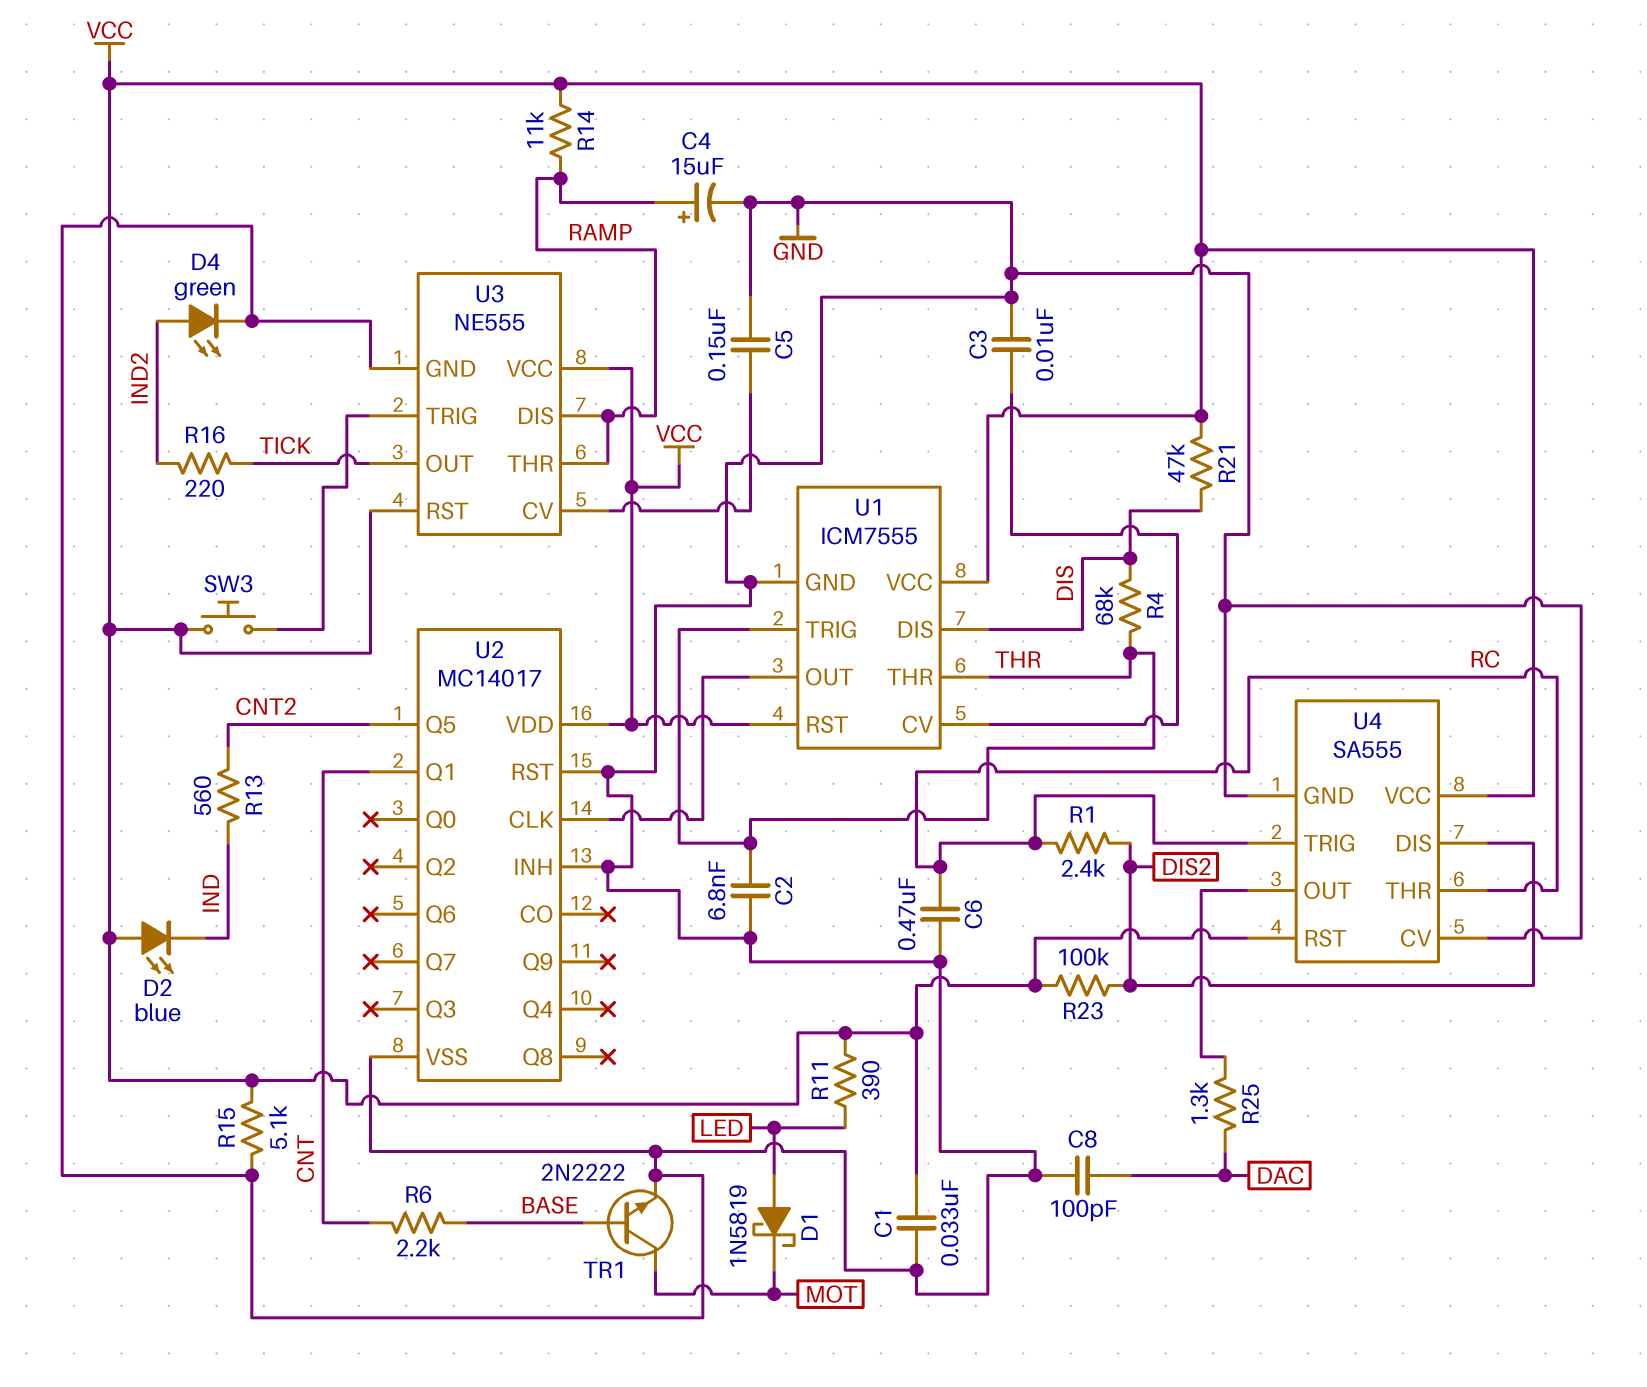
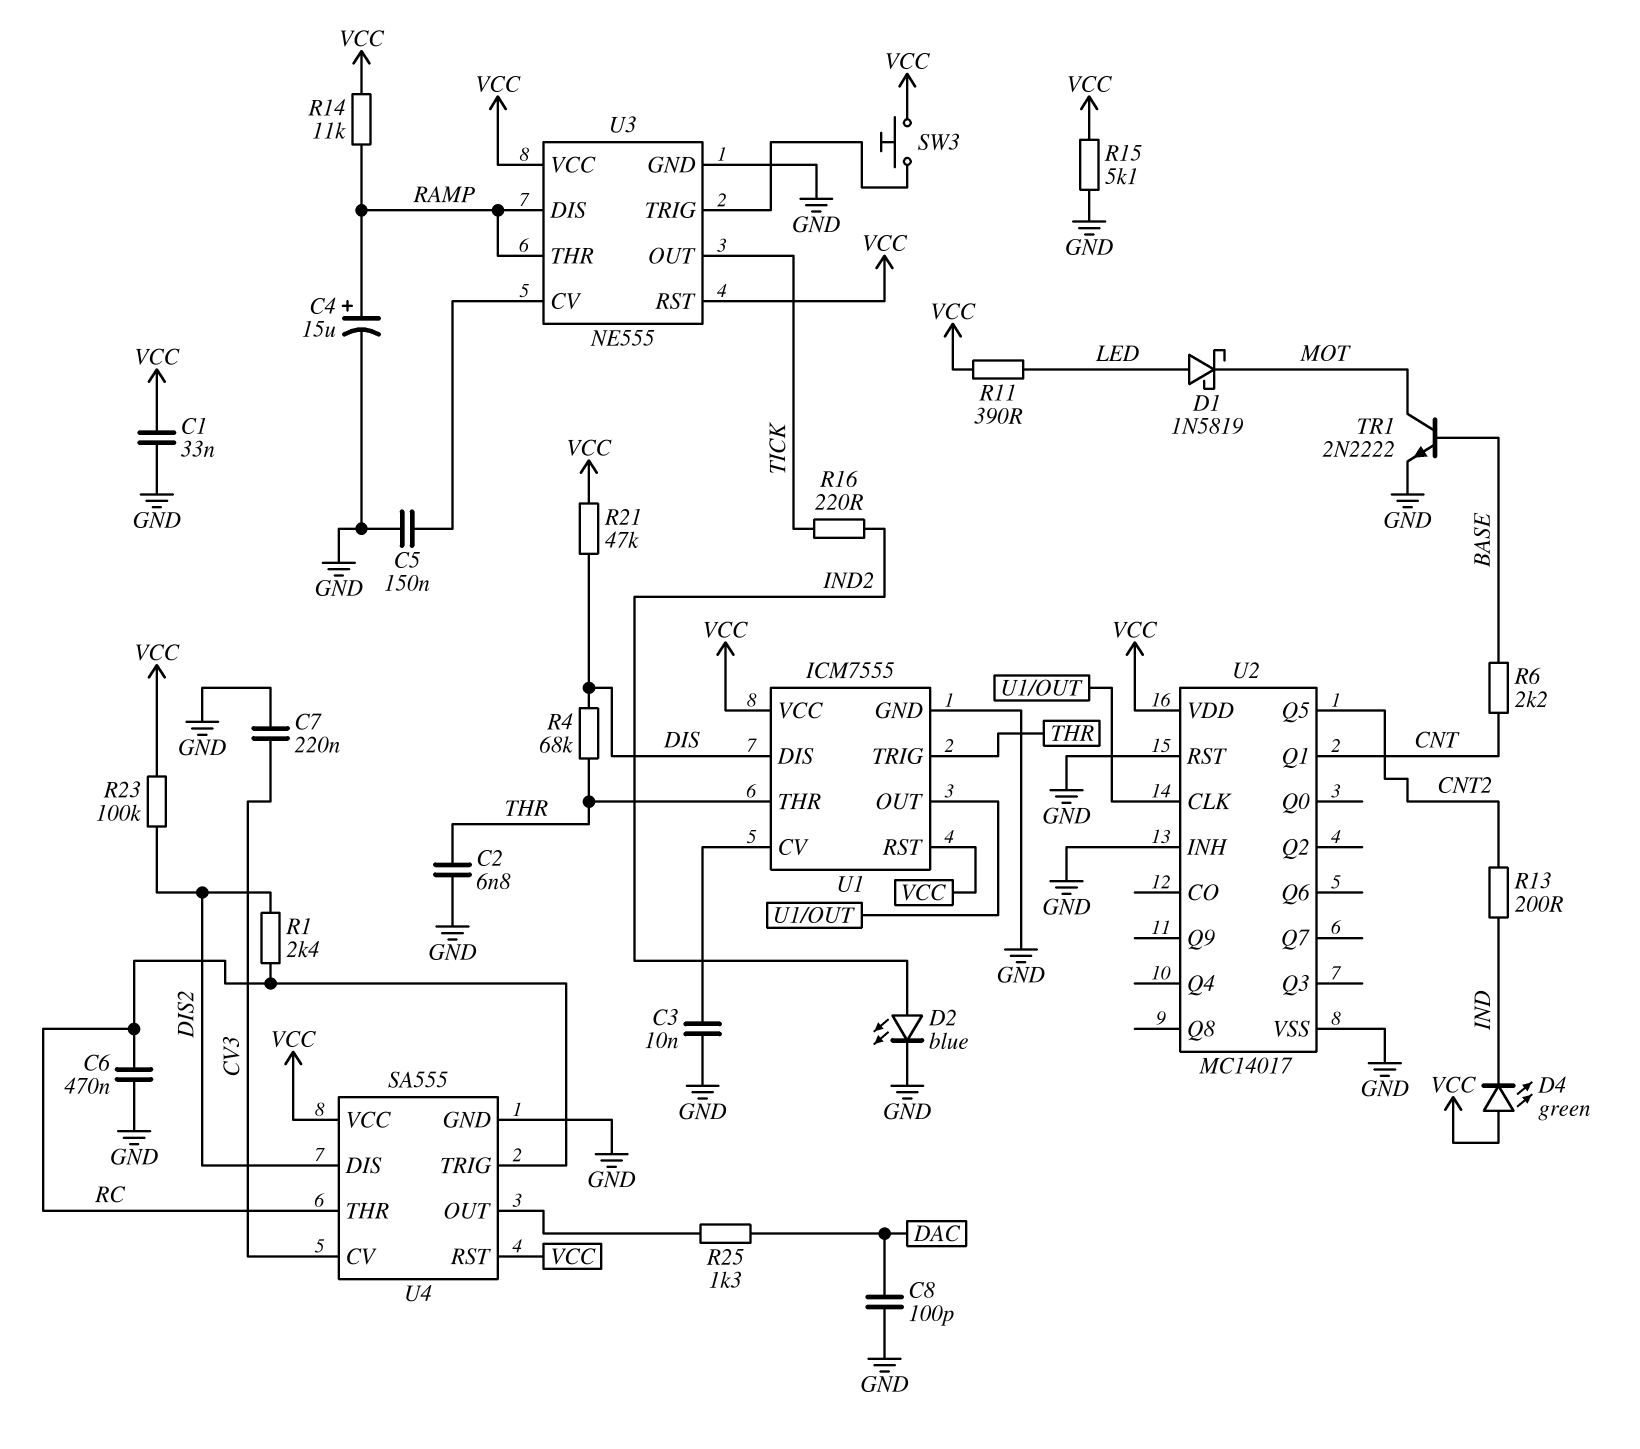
C7: none -> 220nF (CV3, GND)
D2: LED blue (A VCC, K IND) -> LED blue (A IND2, K GND)
D4: LED green (A IND2, K GND) -> LED green (A VCC, K IND)
R13: 560 (CNT2, IND) -> 200 (CNT2, IND)
U4 pin CV: GND -> CV3

